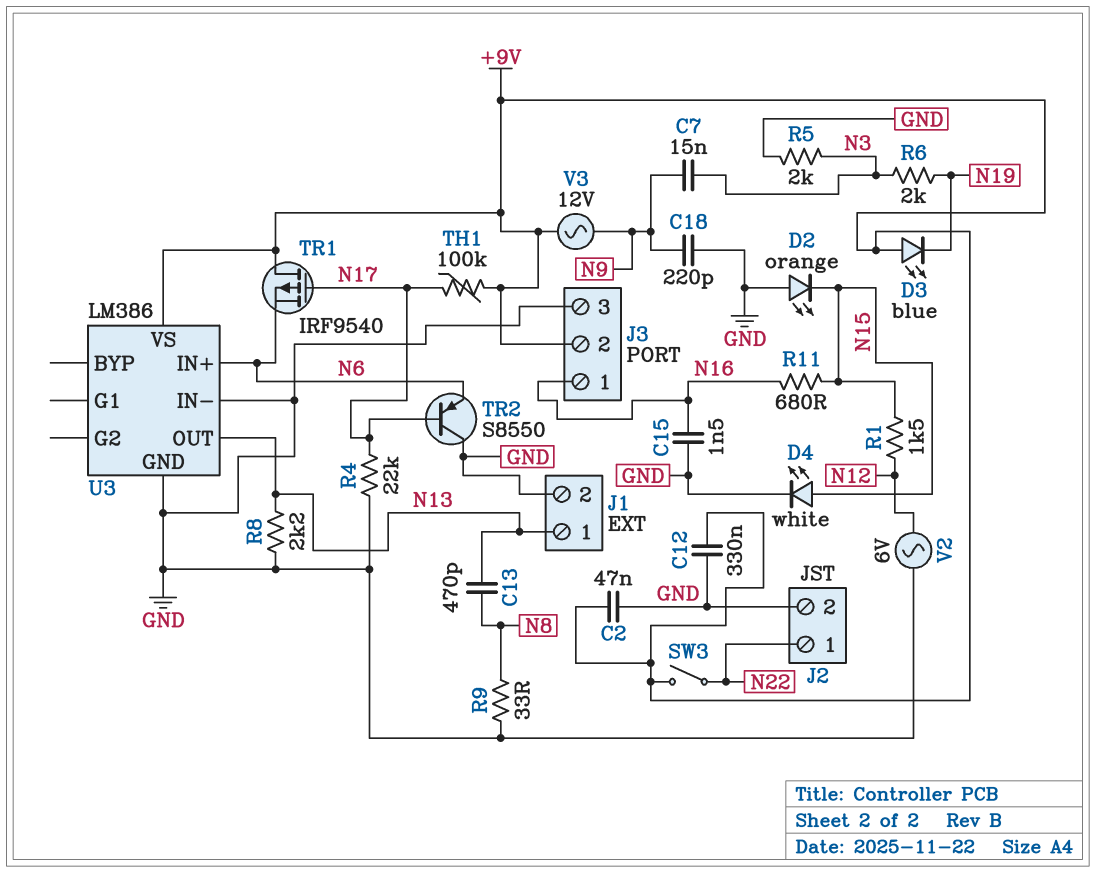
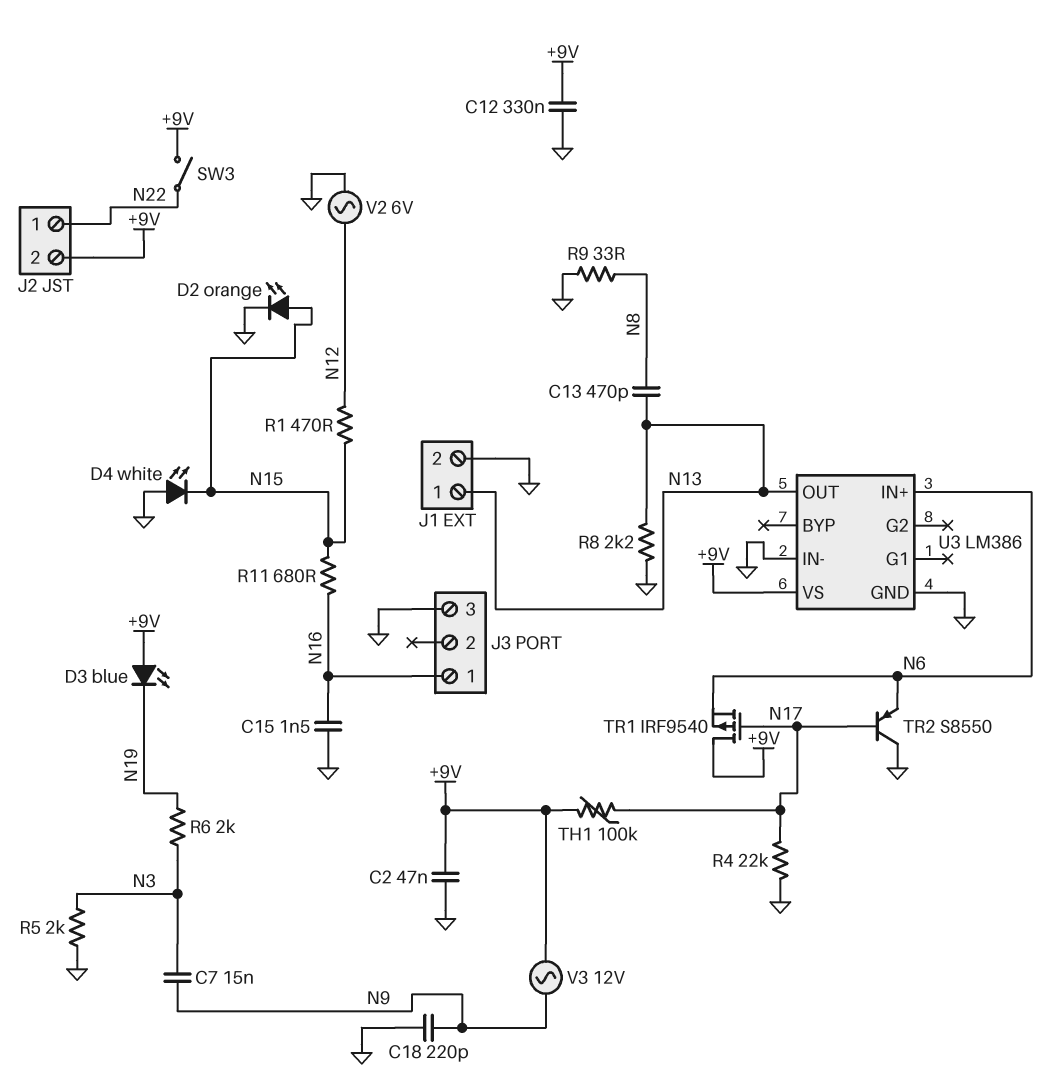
D2: LED orange (A GND, K N15) -> LED orange (A N15, K GND)
D4: LED white (A N15, K GND) -> LED white (A GND, K N15)
J2 pin 2: GND -> +9V
J3 pin 2: +9V -> none
R1: 1.5k (N12, N15) -> 470 (N12, N15)

